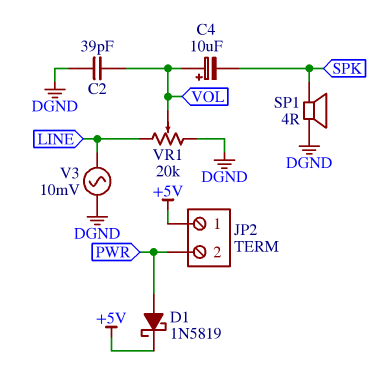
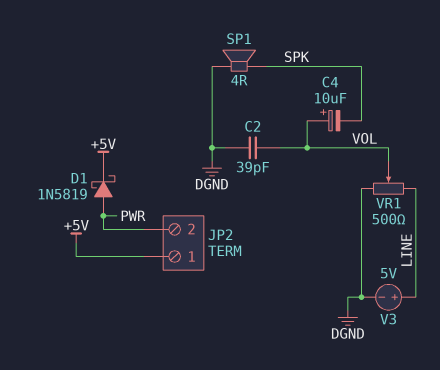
V3: AC 10mV (DGND, LINE) -> 5V (plus LINE, minus DGND)
VR1: 20k (DGND, LINE, wiper VOL) -> 500 (DGND, LINE, wiper VOL)

